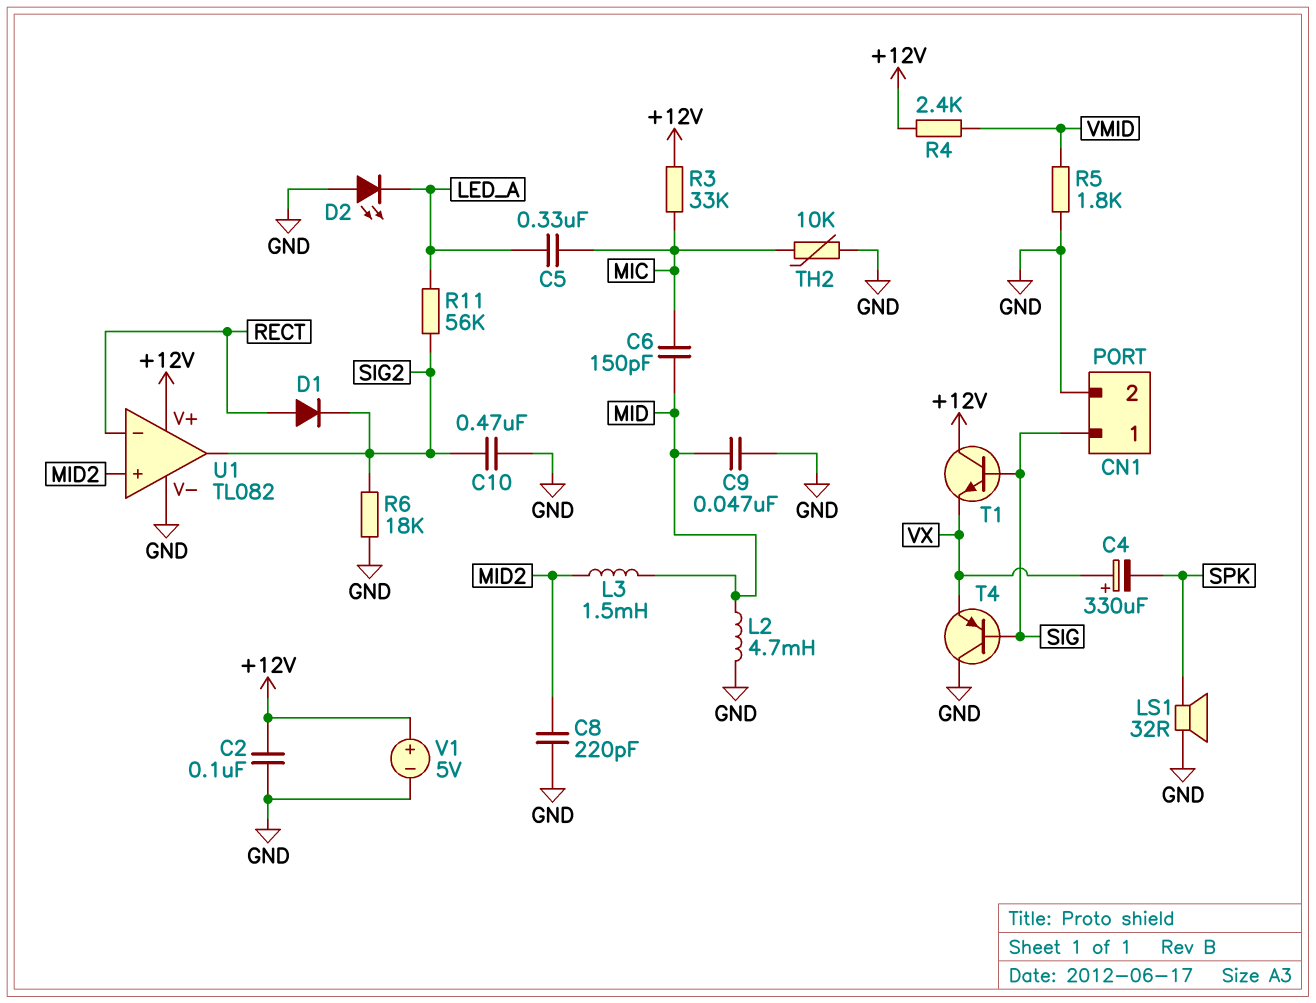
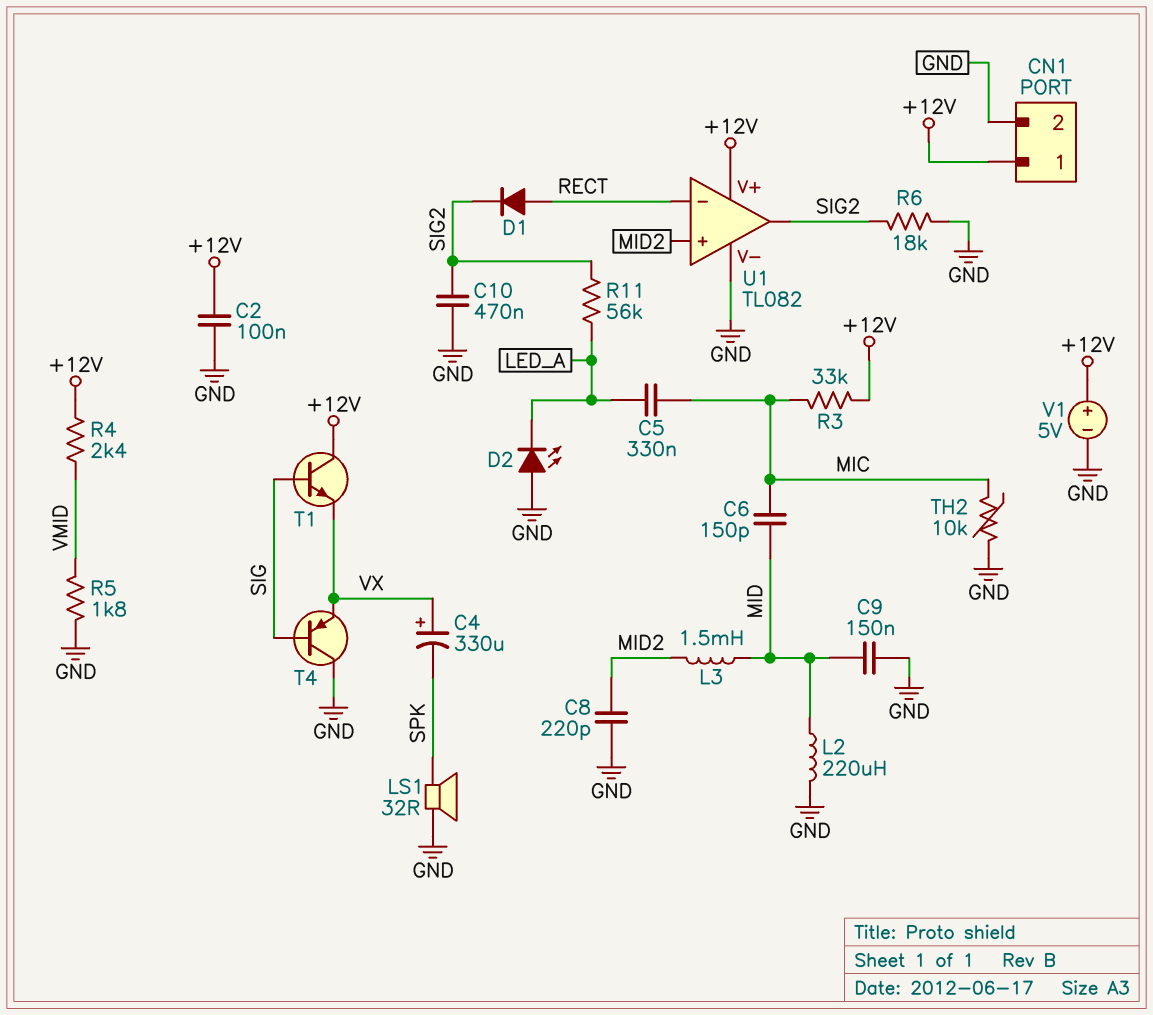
C9: 47nF (GND, MID) -> 150nF (GND, MID)
CN1 pin 1: SIG -> +12V
L2: 4.7mH (GND, MID) -> 220uH (GND, MID)

